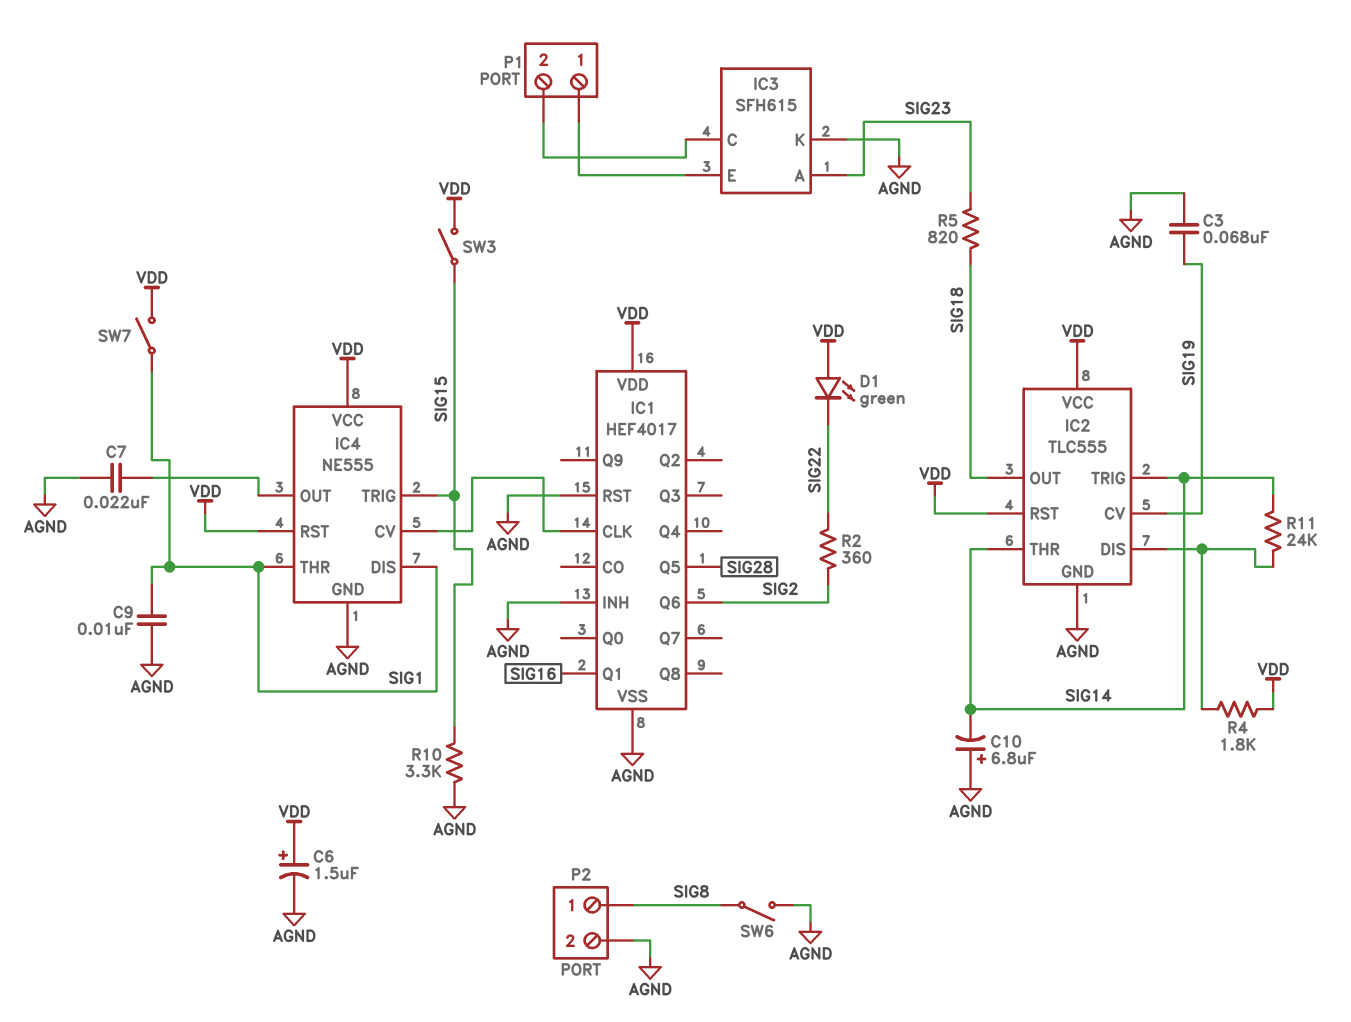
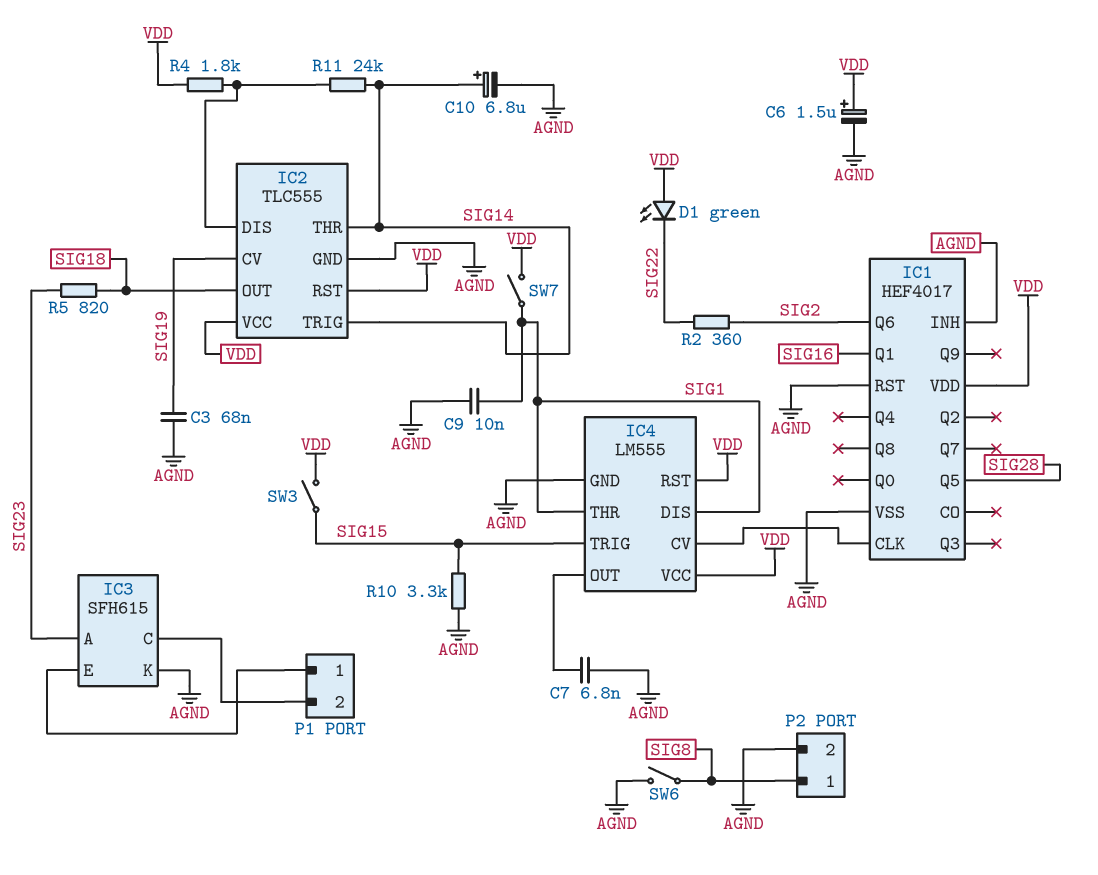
C7: 22nF (AGND, IC4/OUT) -> 6.8nF (AGND, IC4/OUT)
C10: 6.8uF (plus AGND, minus SIG14) -> 6.8uF (plus SIG14, minus AGND)
IC4: NE555 -> LM555

